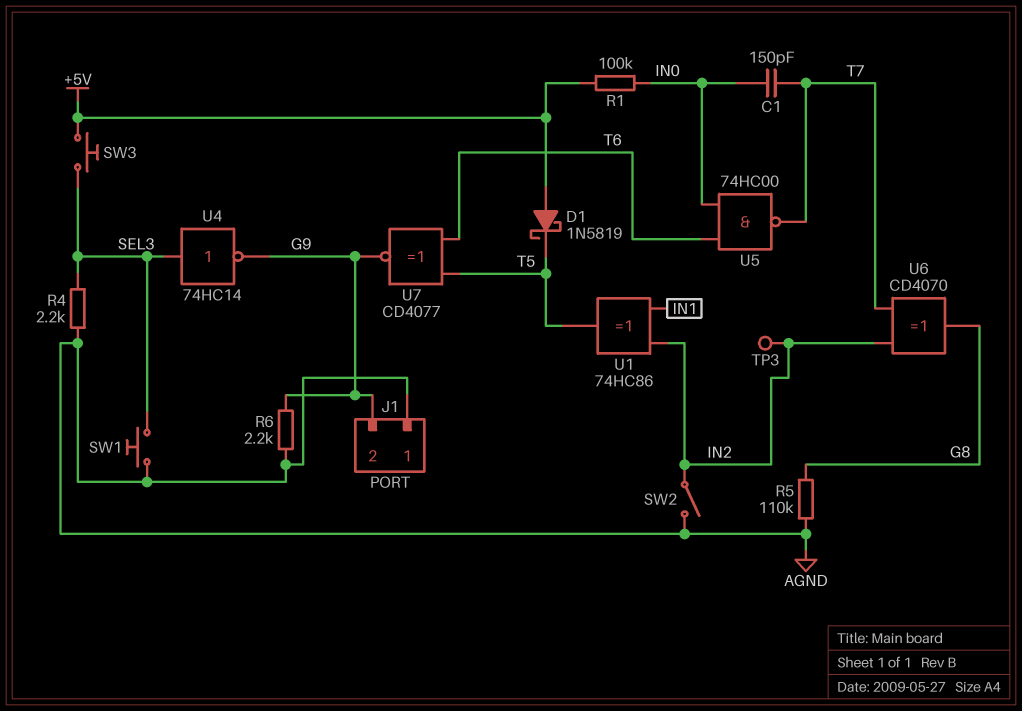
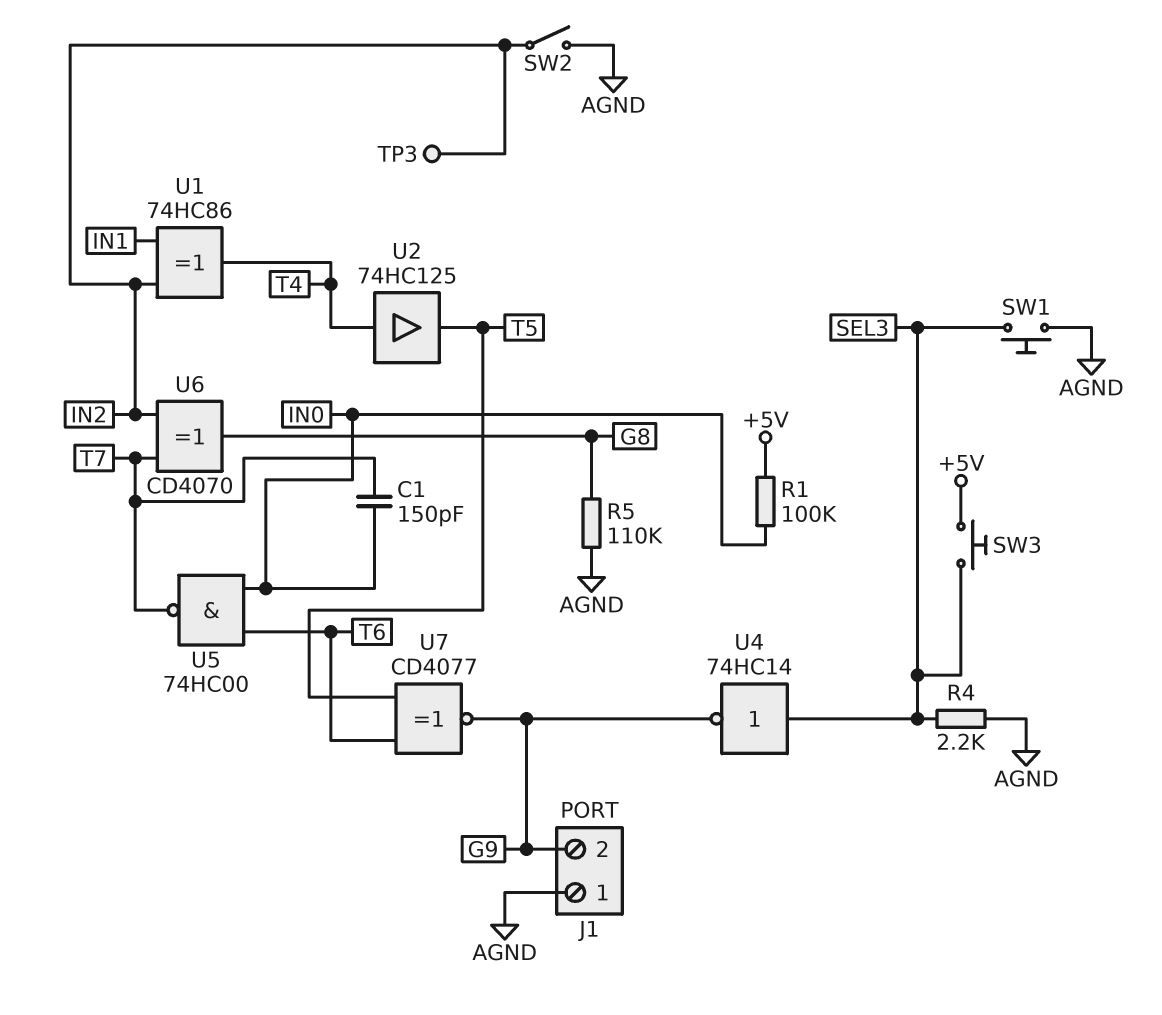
D1: schottky 1N5819 (A +5V, K T5) -> none
R6: 2.2k (AGND, G9) -> none
U1: XOR 74HC86 (in IN1, in IN2, out T5) -> XOR 74HC86 (in IN1, in IN2, out T4)
U2: none -> buffer 74HC125 (in T4, out T5)

